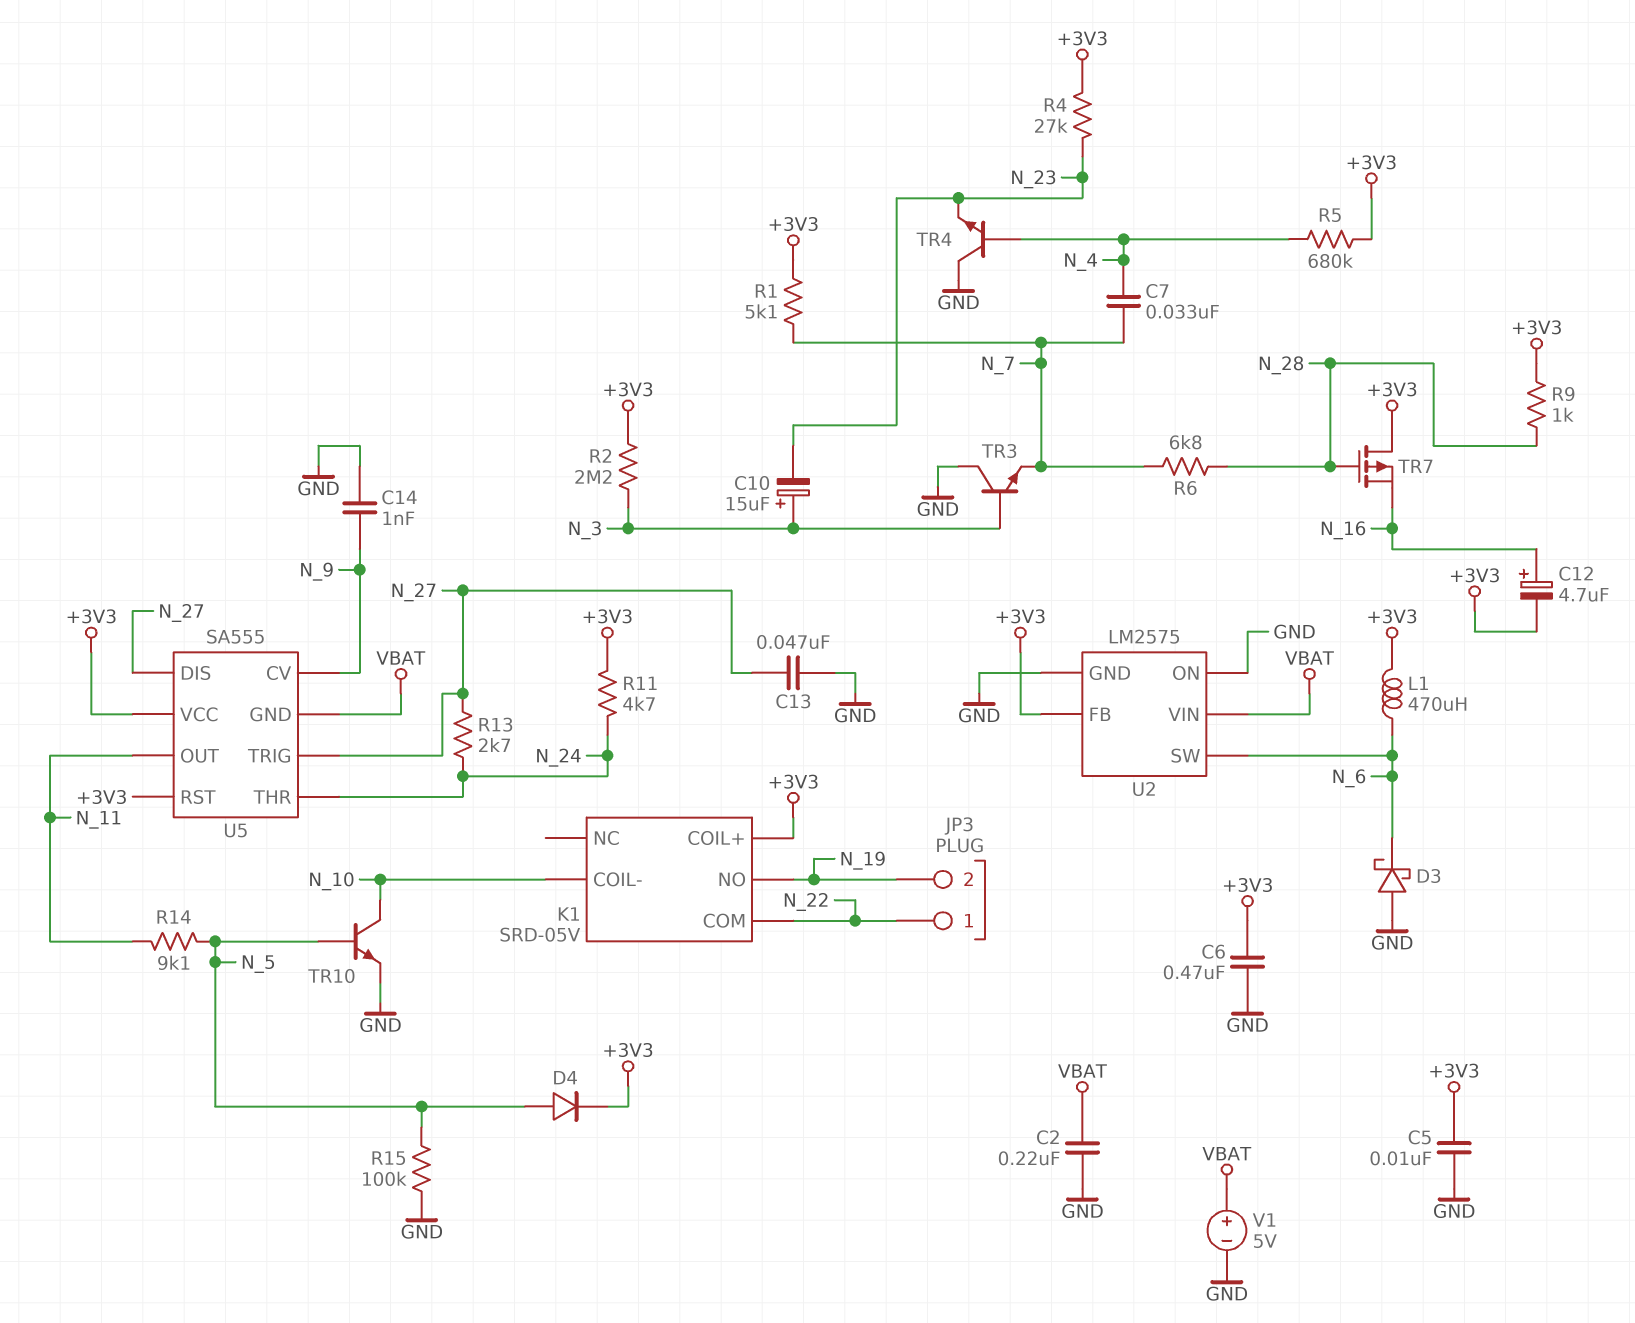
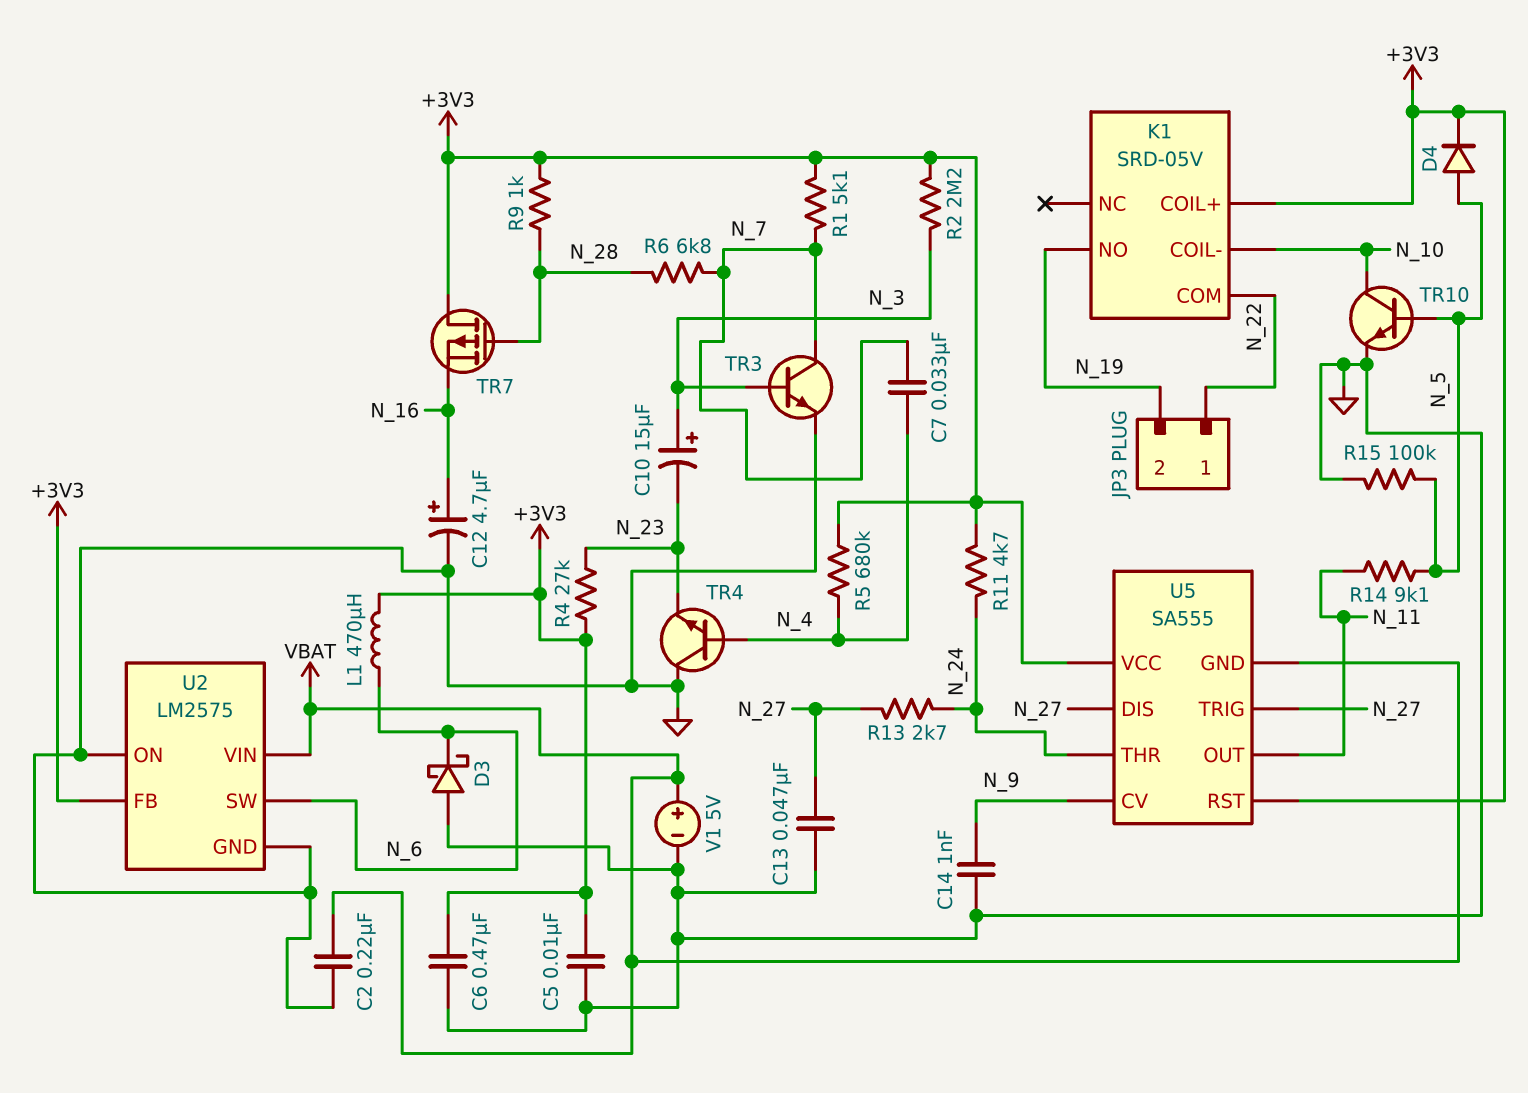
C12: 4.7uF (plus N_16, minus +3V3) -> 4.7uF (plus N_16, minus GND)
TR3: NPN (B N_3, C GND, E N_7) -> NPN (B N_3, C N_7, E GND)

